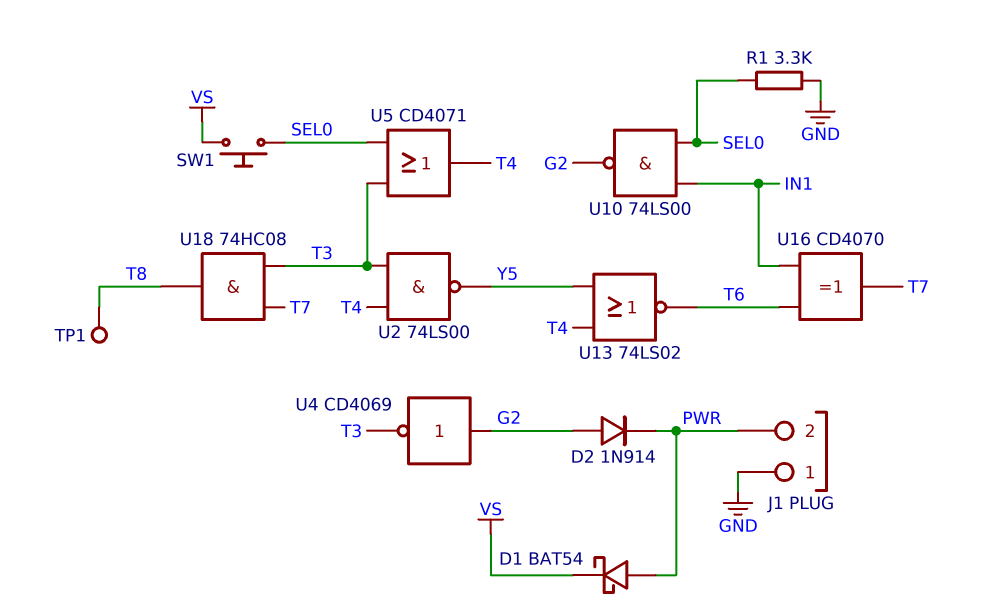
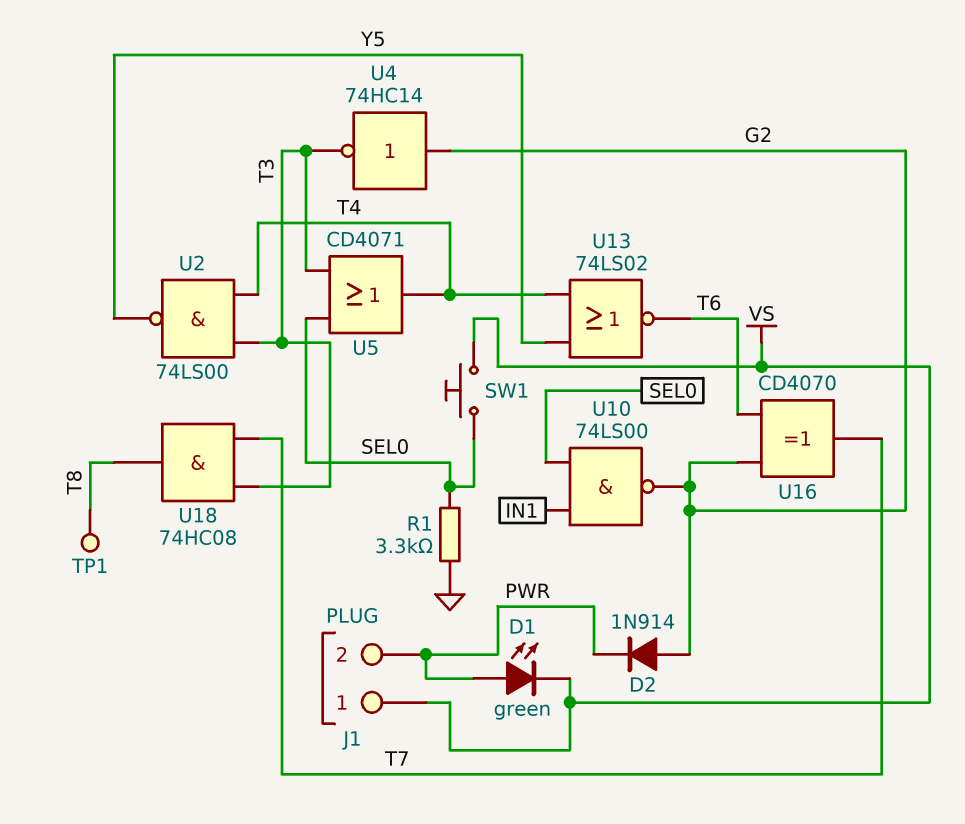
D1: schottky BAT54 (A PWR, K VS) -> LED green (A PWR, K VS)
J1 pin 1: GND -> VS
U4: NOT CD4069 (in G2, out T3) -> NOT 74HC14 (in G2, out T3)
U16: XOR CD4070 (in IN1, in T6, out T7) -> XOR CD4070 (in G2, in T6, out T7)

